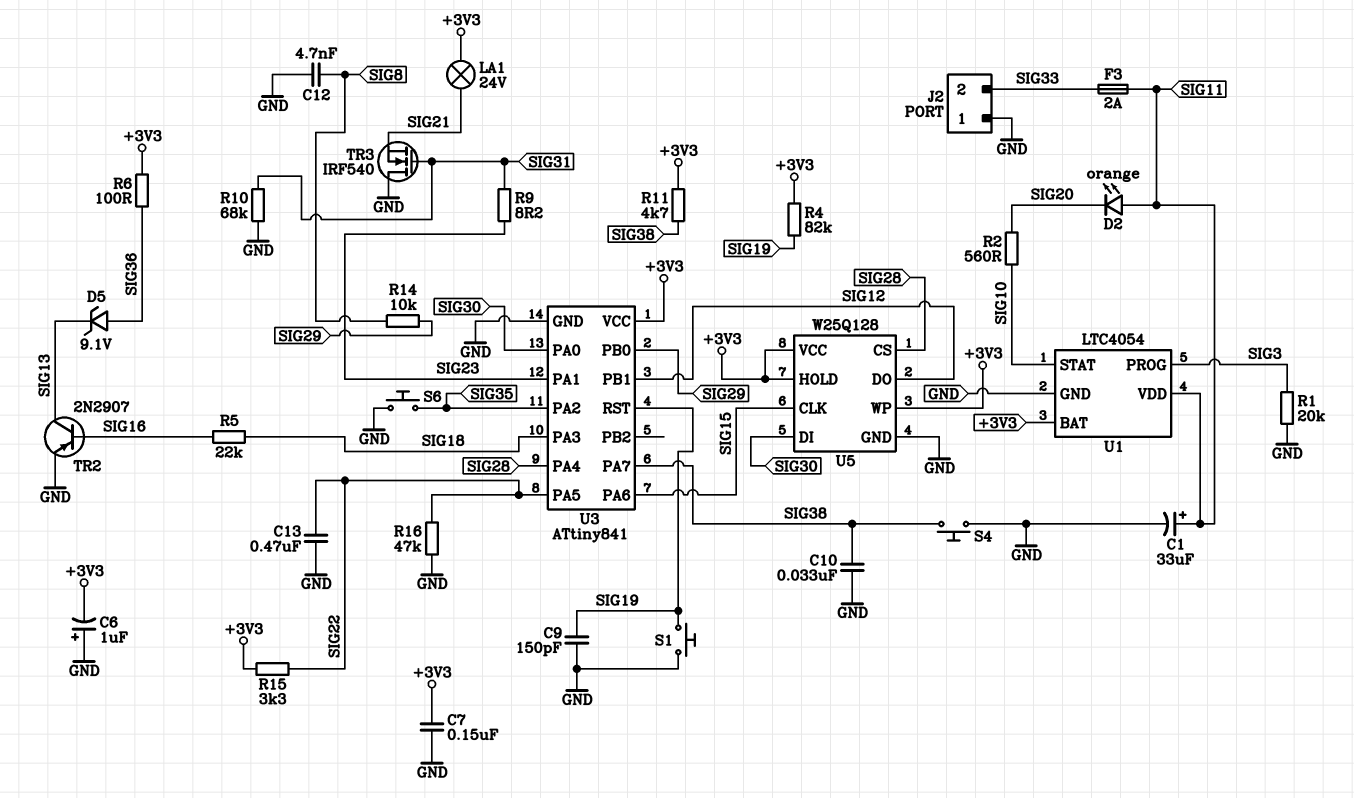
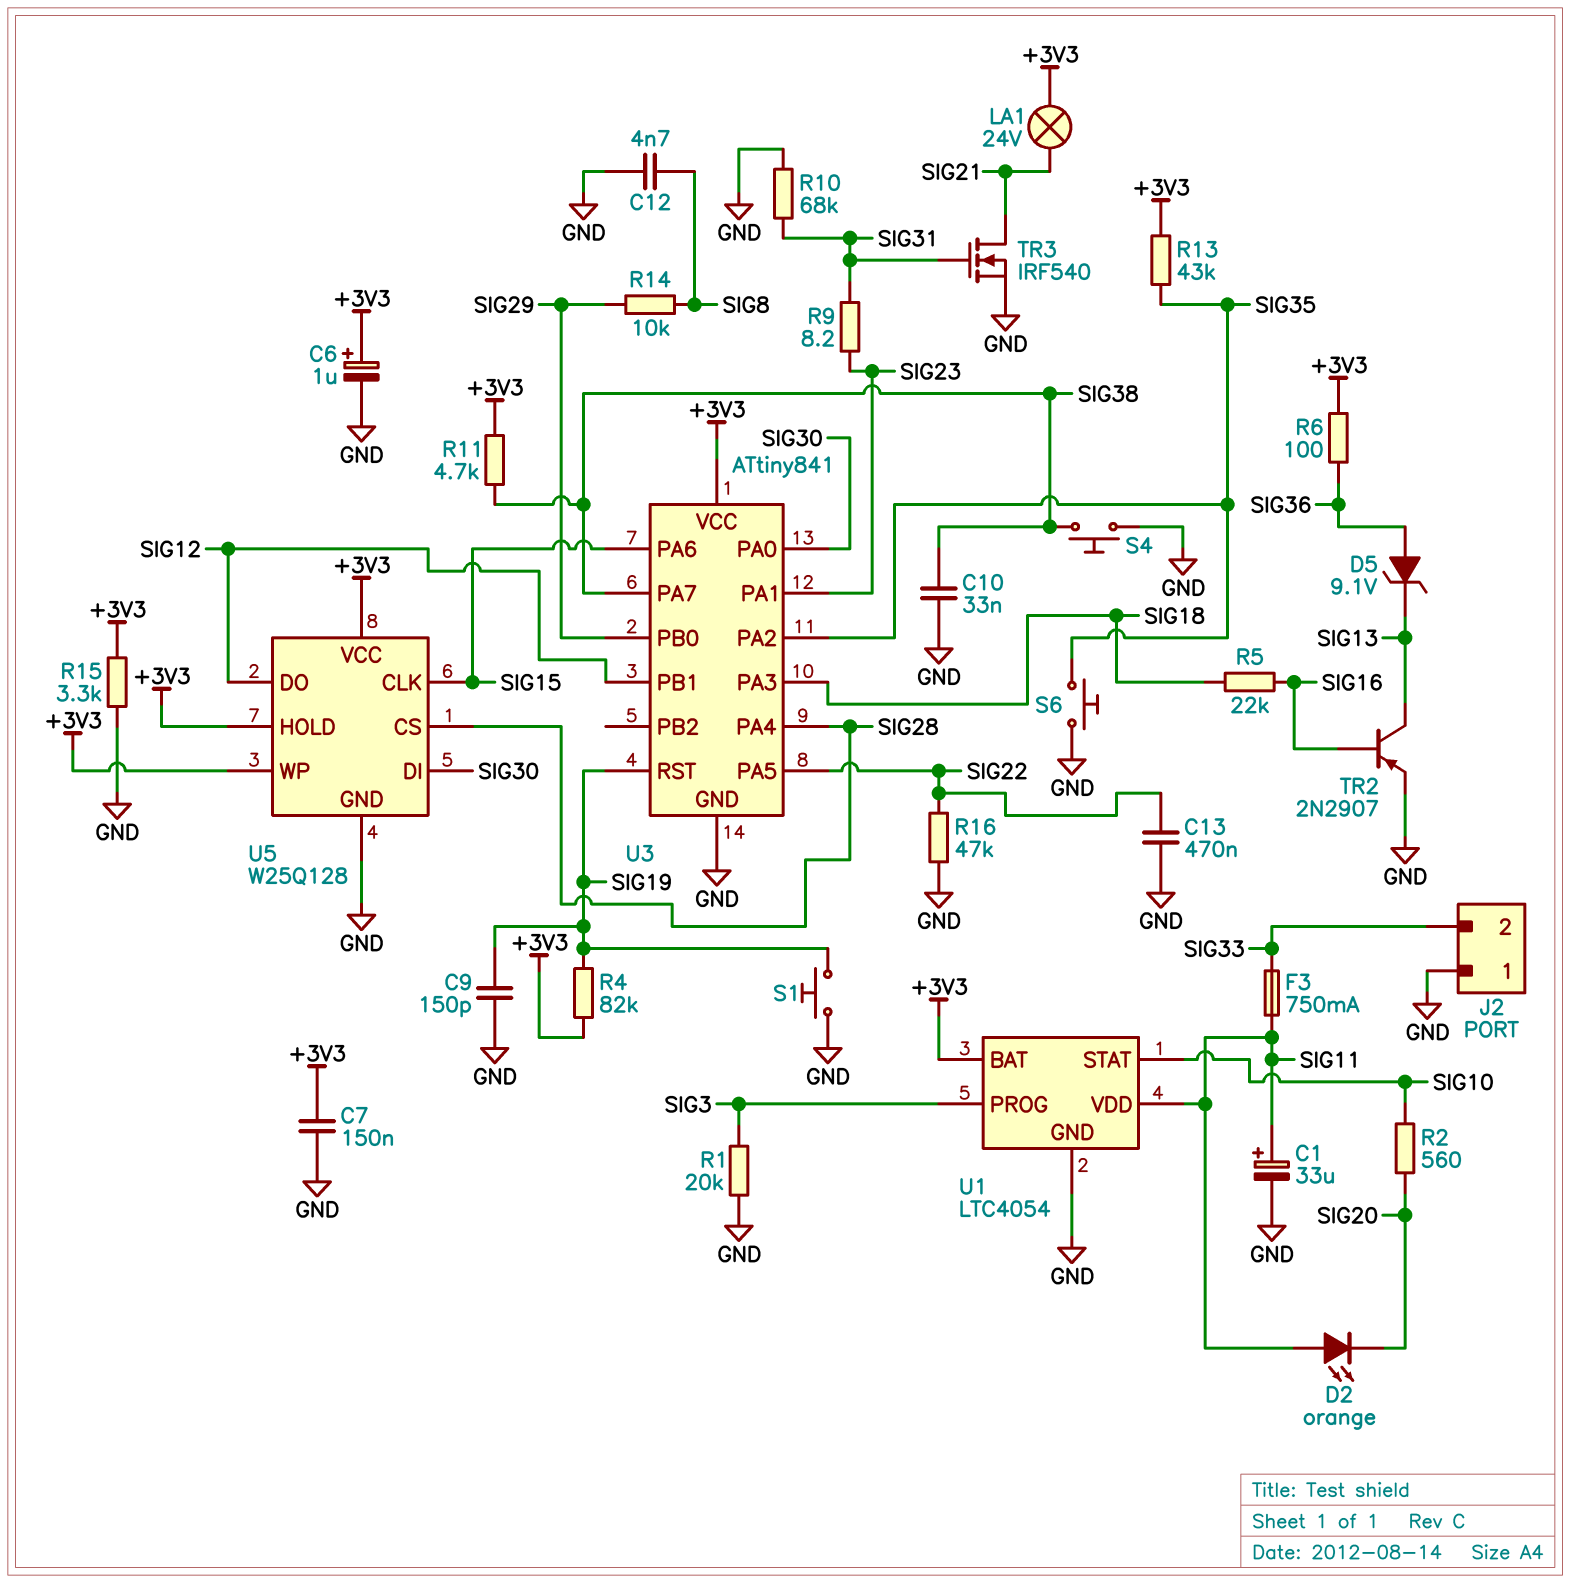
C6: 1uF (plus GND, minus +3V3) -> 1uF (plus +3V3, minus GND)
F3: 2A (SIG11, SIG33) -> 750mA (SIG11, SIG33)
R13: none -> 43k (+3V3, SIG35)
R15: 3.3k (+3V3, SIG22) -> 3.3k (+3V3, GND)
TR3: NMOS IRF540 (G SIG31, D GND, S SIG21) -> NMOS IRF540 (G SIG31, D SIG21, S GND)

